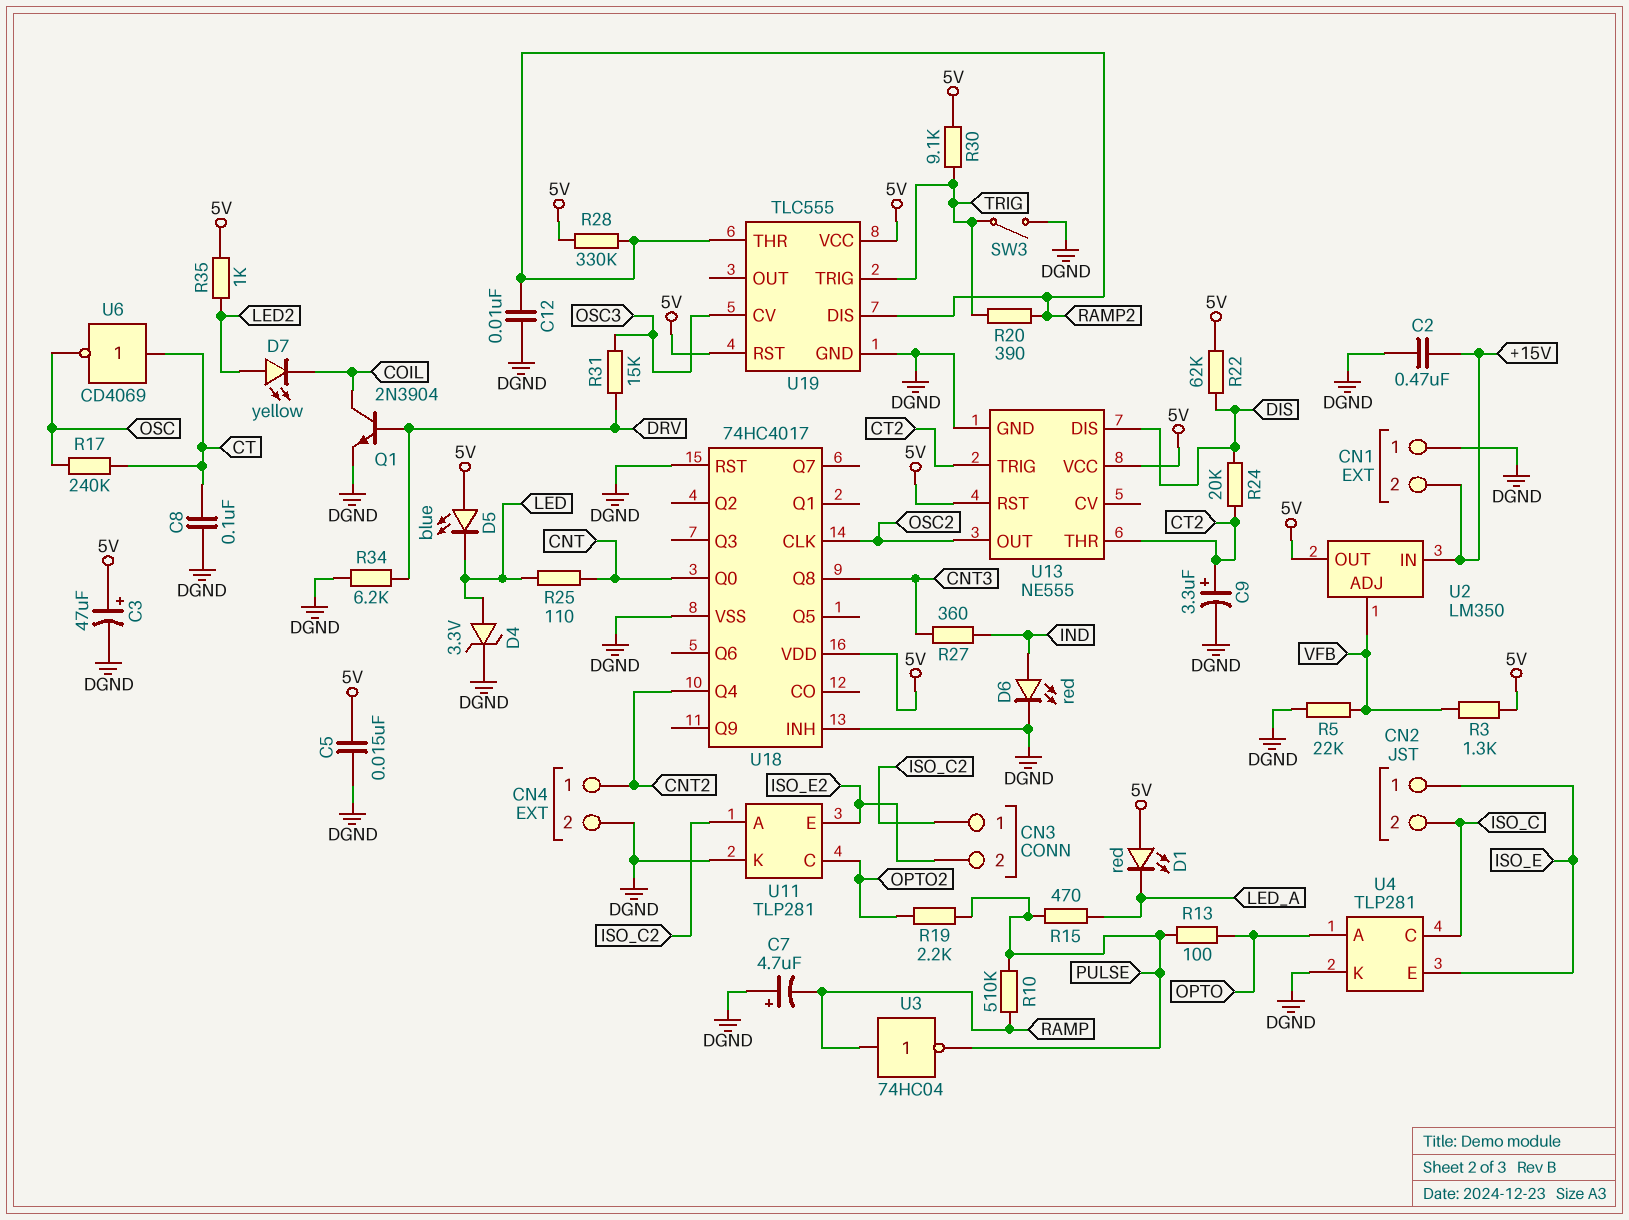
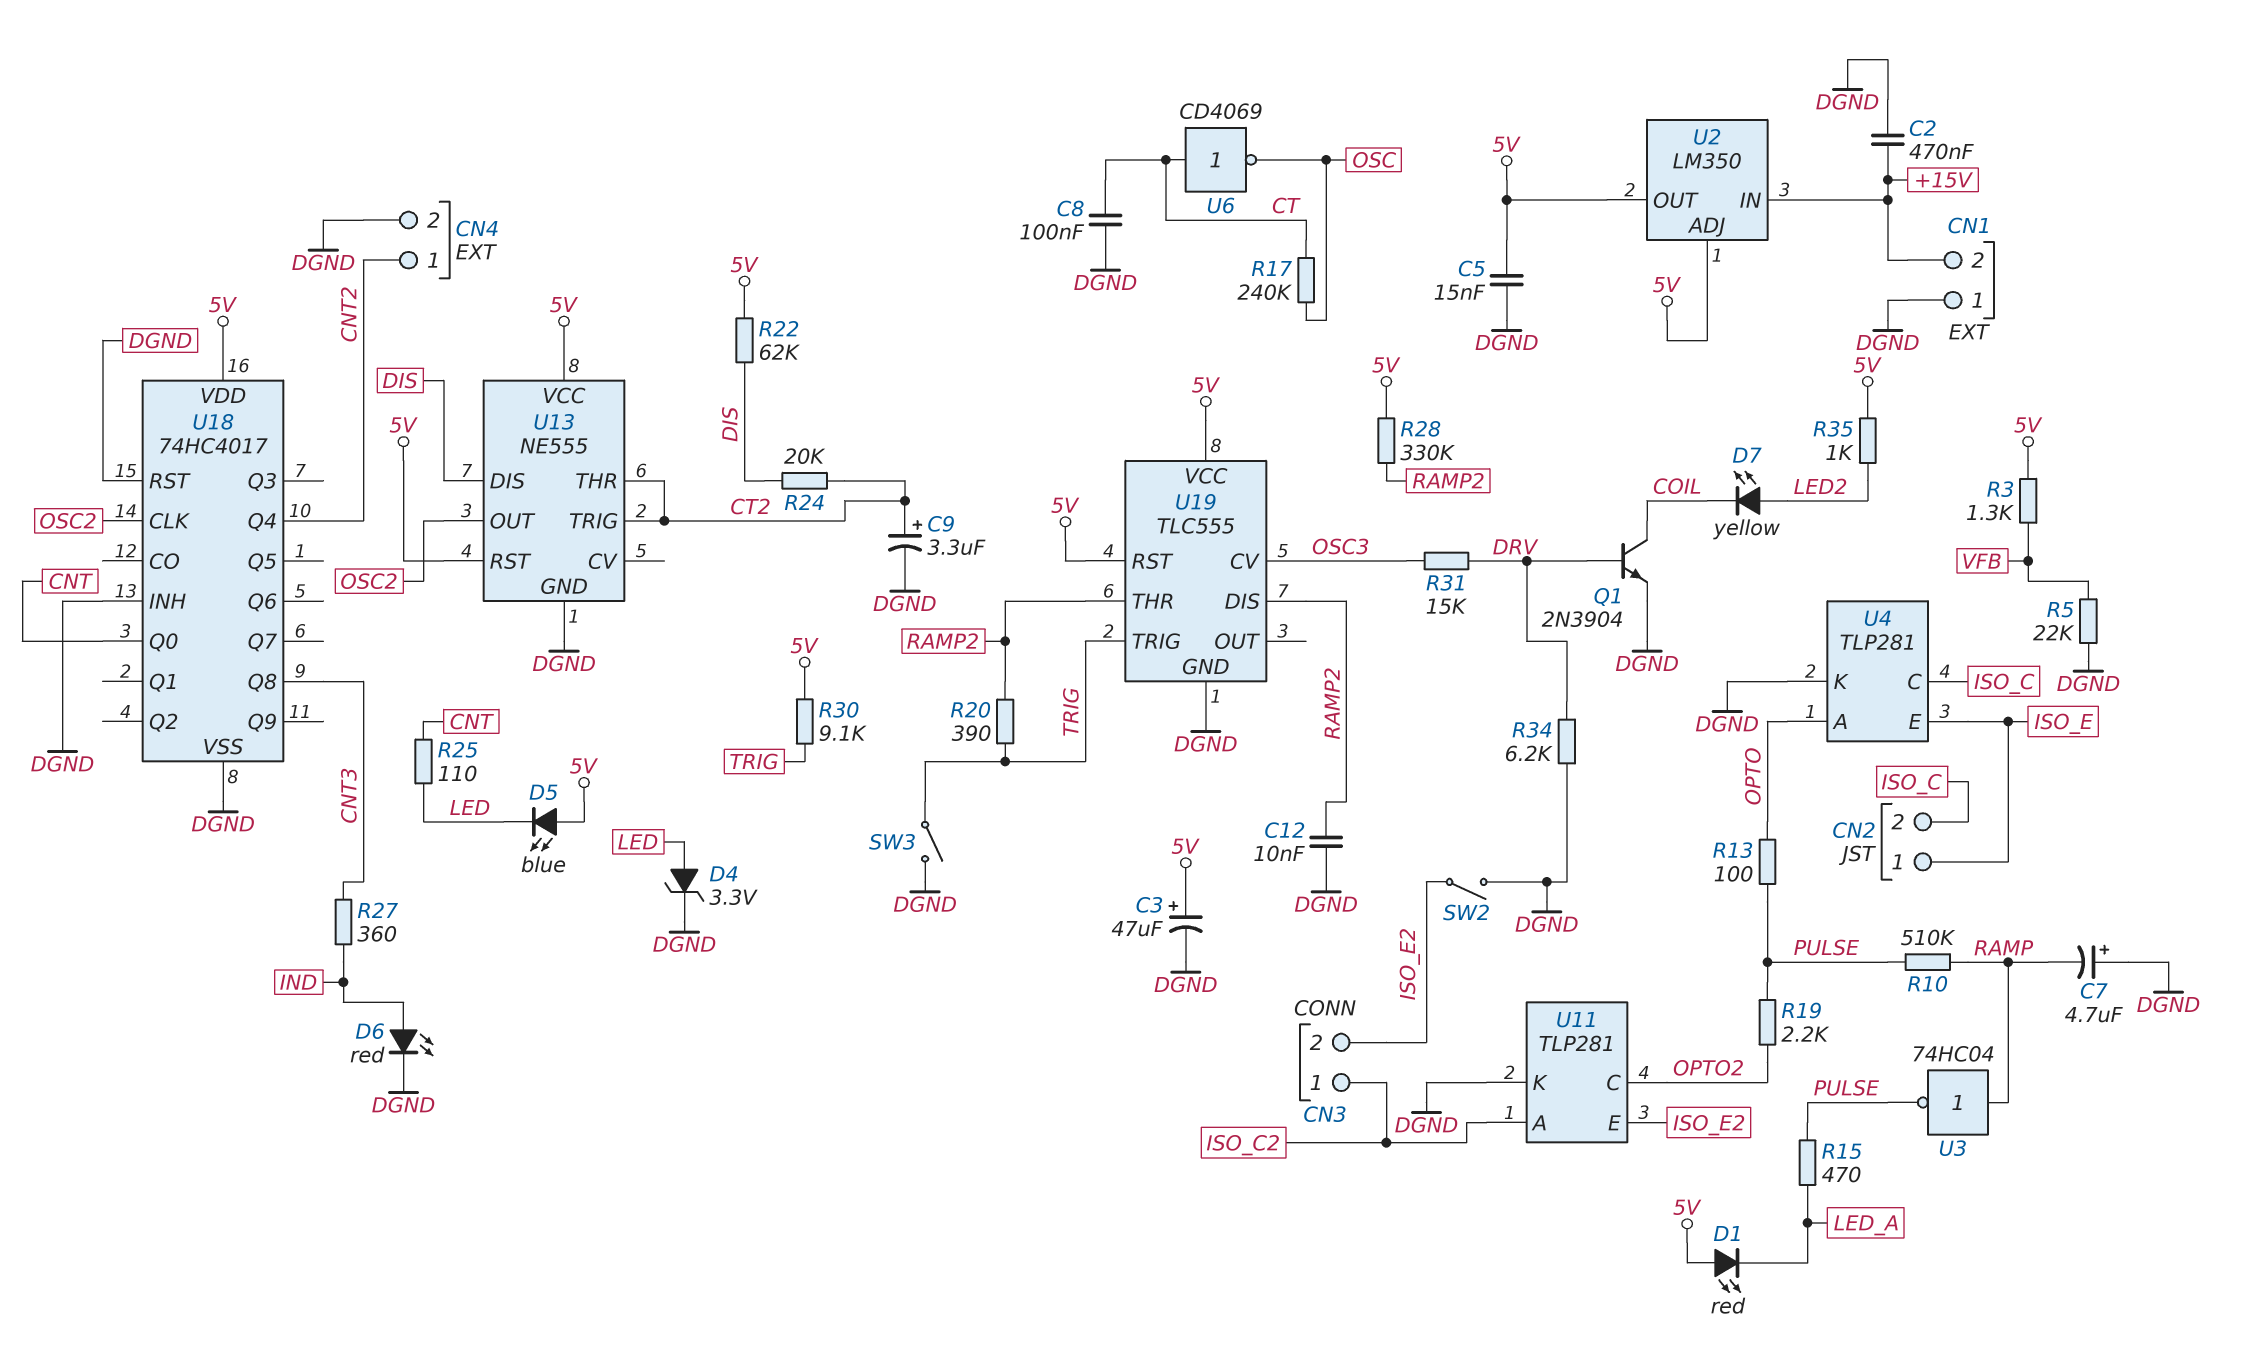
SW2: none -> switch (DGND, ISO_E2)
U2 pin ADJ: VFB -> 5V

